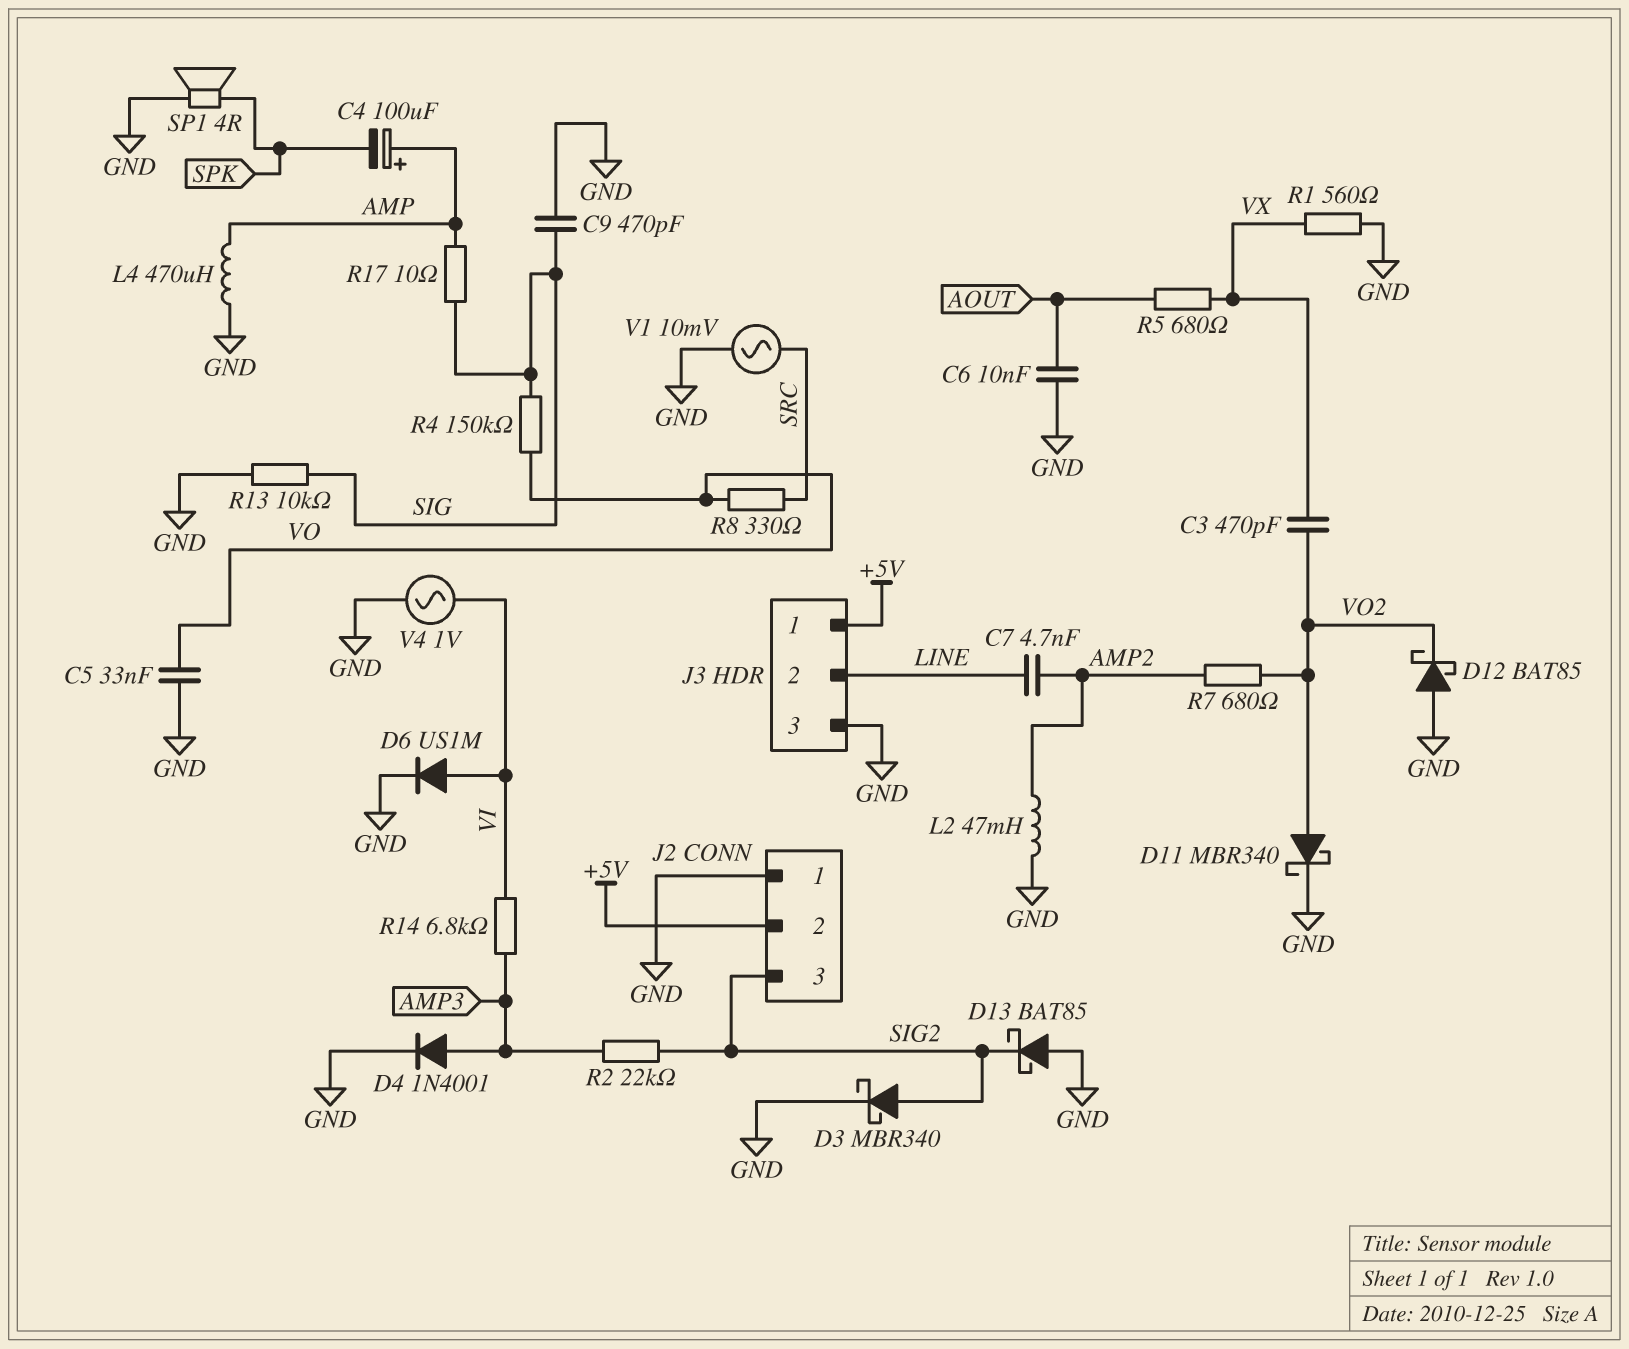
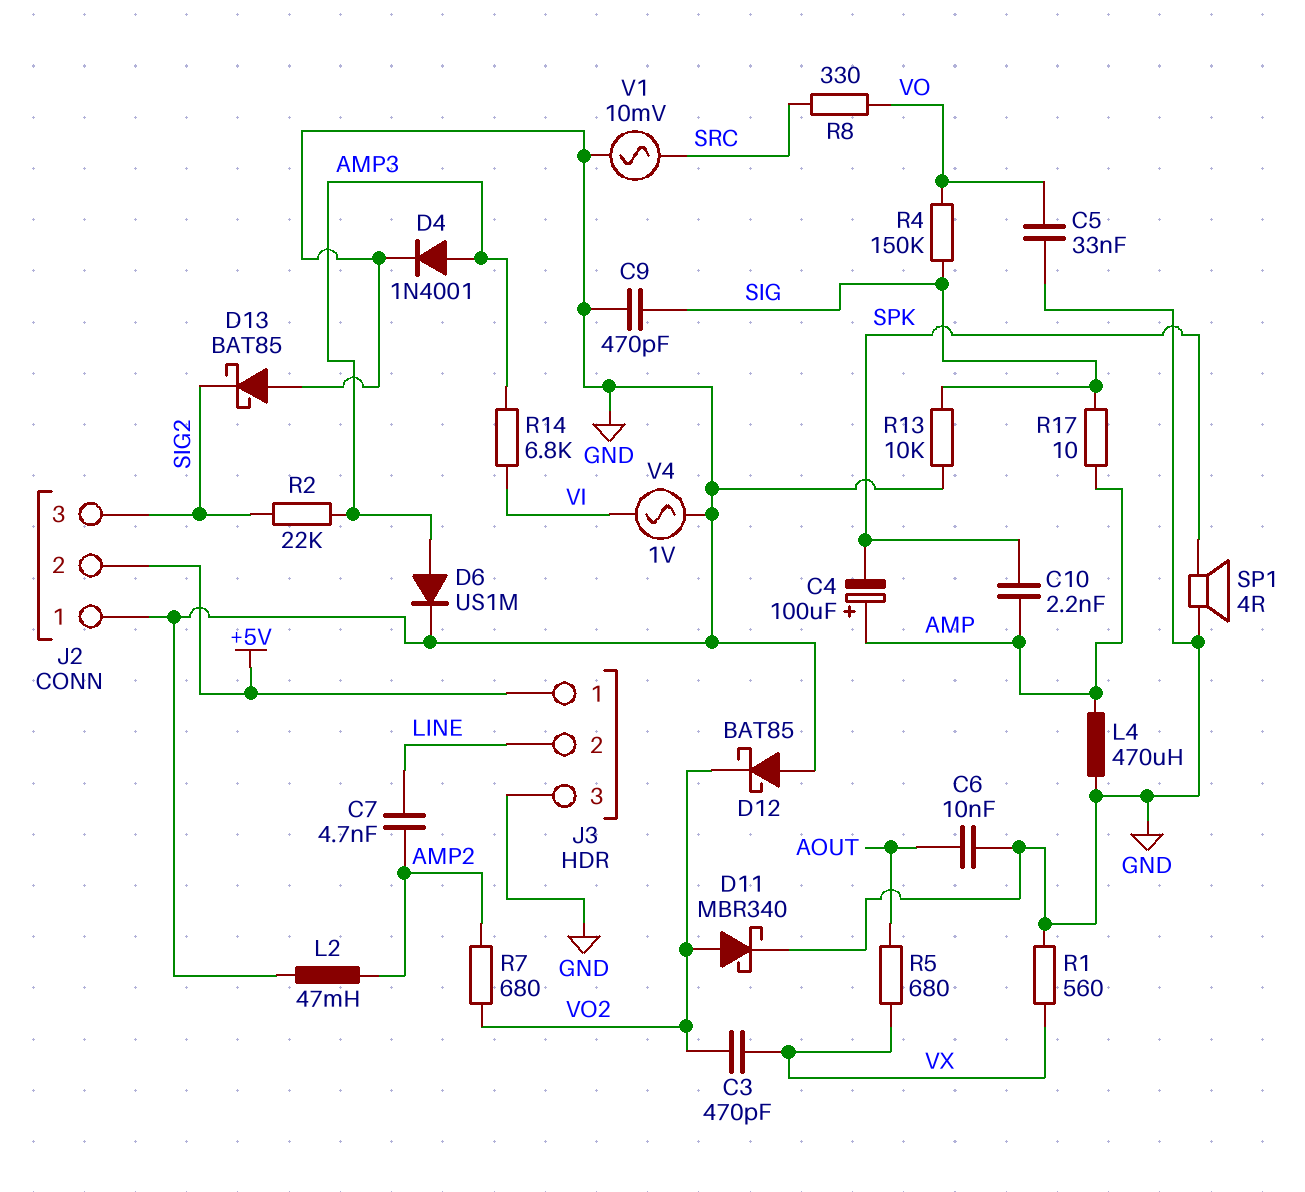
C10: none -> 2.2nF (AMP, SPK)
D3: schottky MBR340 (A SIG2, K GND) -> none
D6: diode US1M (A VI, K GND) -> diode US1M (A AMP3, K GND)

